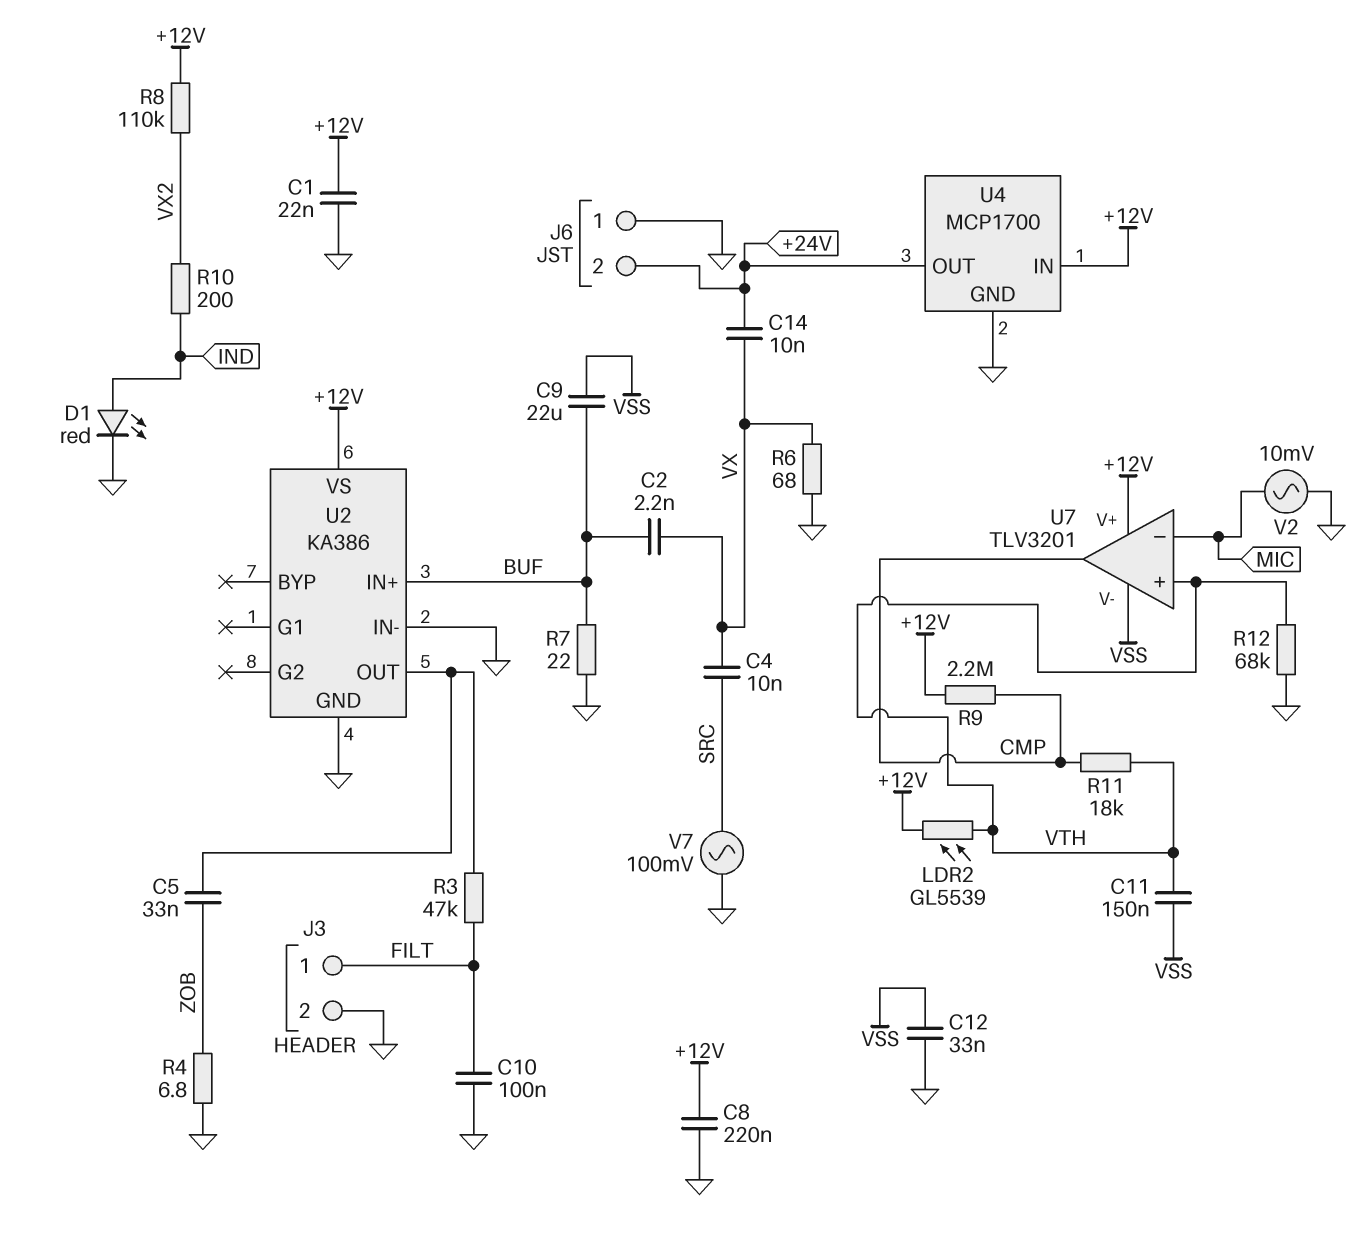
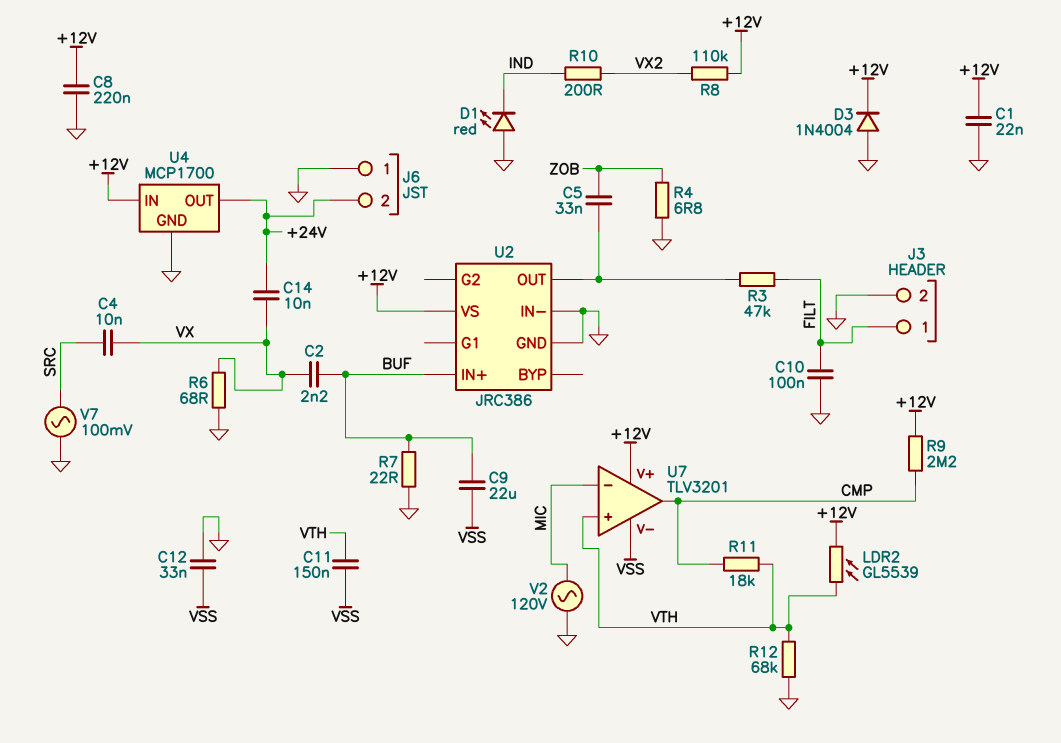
D1: LED red (A IND, K GND) -> LED red (A GND, K IND)
D3: none -> diode 1N4004 (A GND, K +12V)
U2: KA386 -> JRC386
V2: AC 10mV (GND, MIC) -> AC 120V (GND, MIC)

